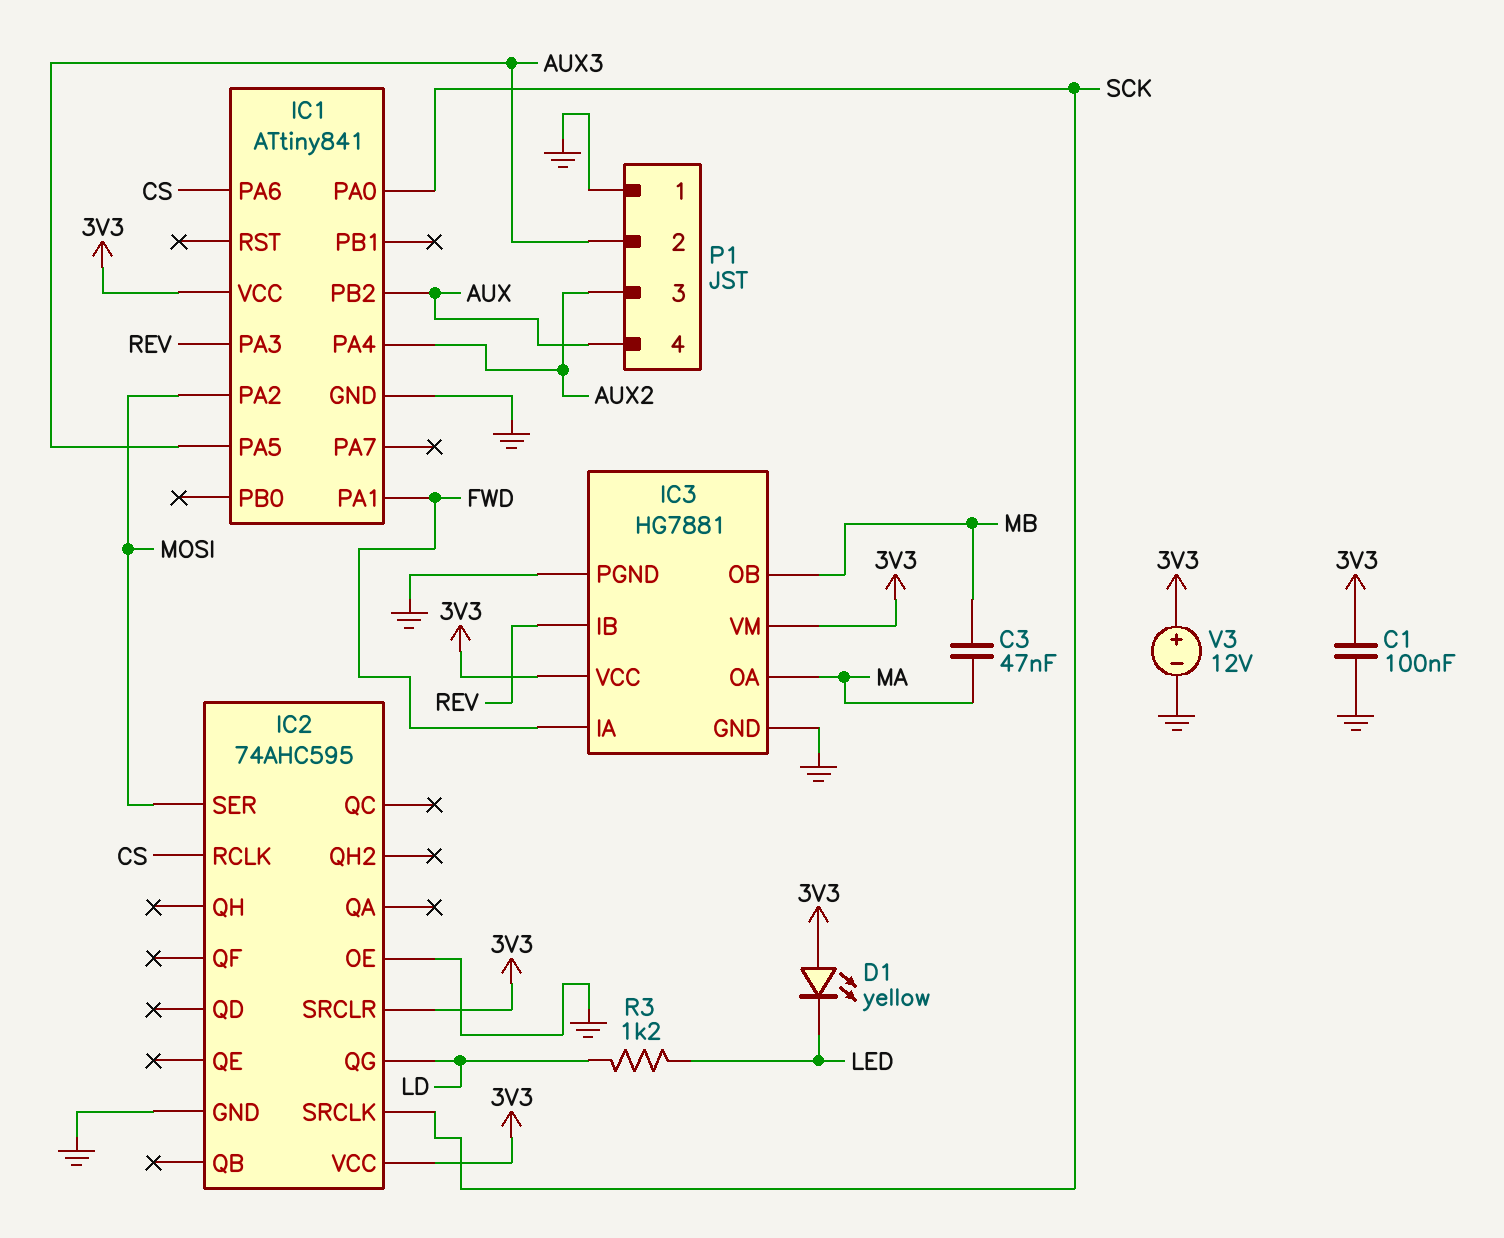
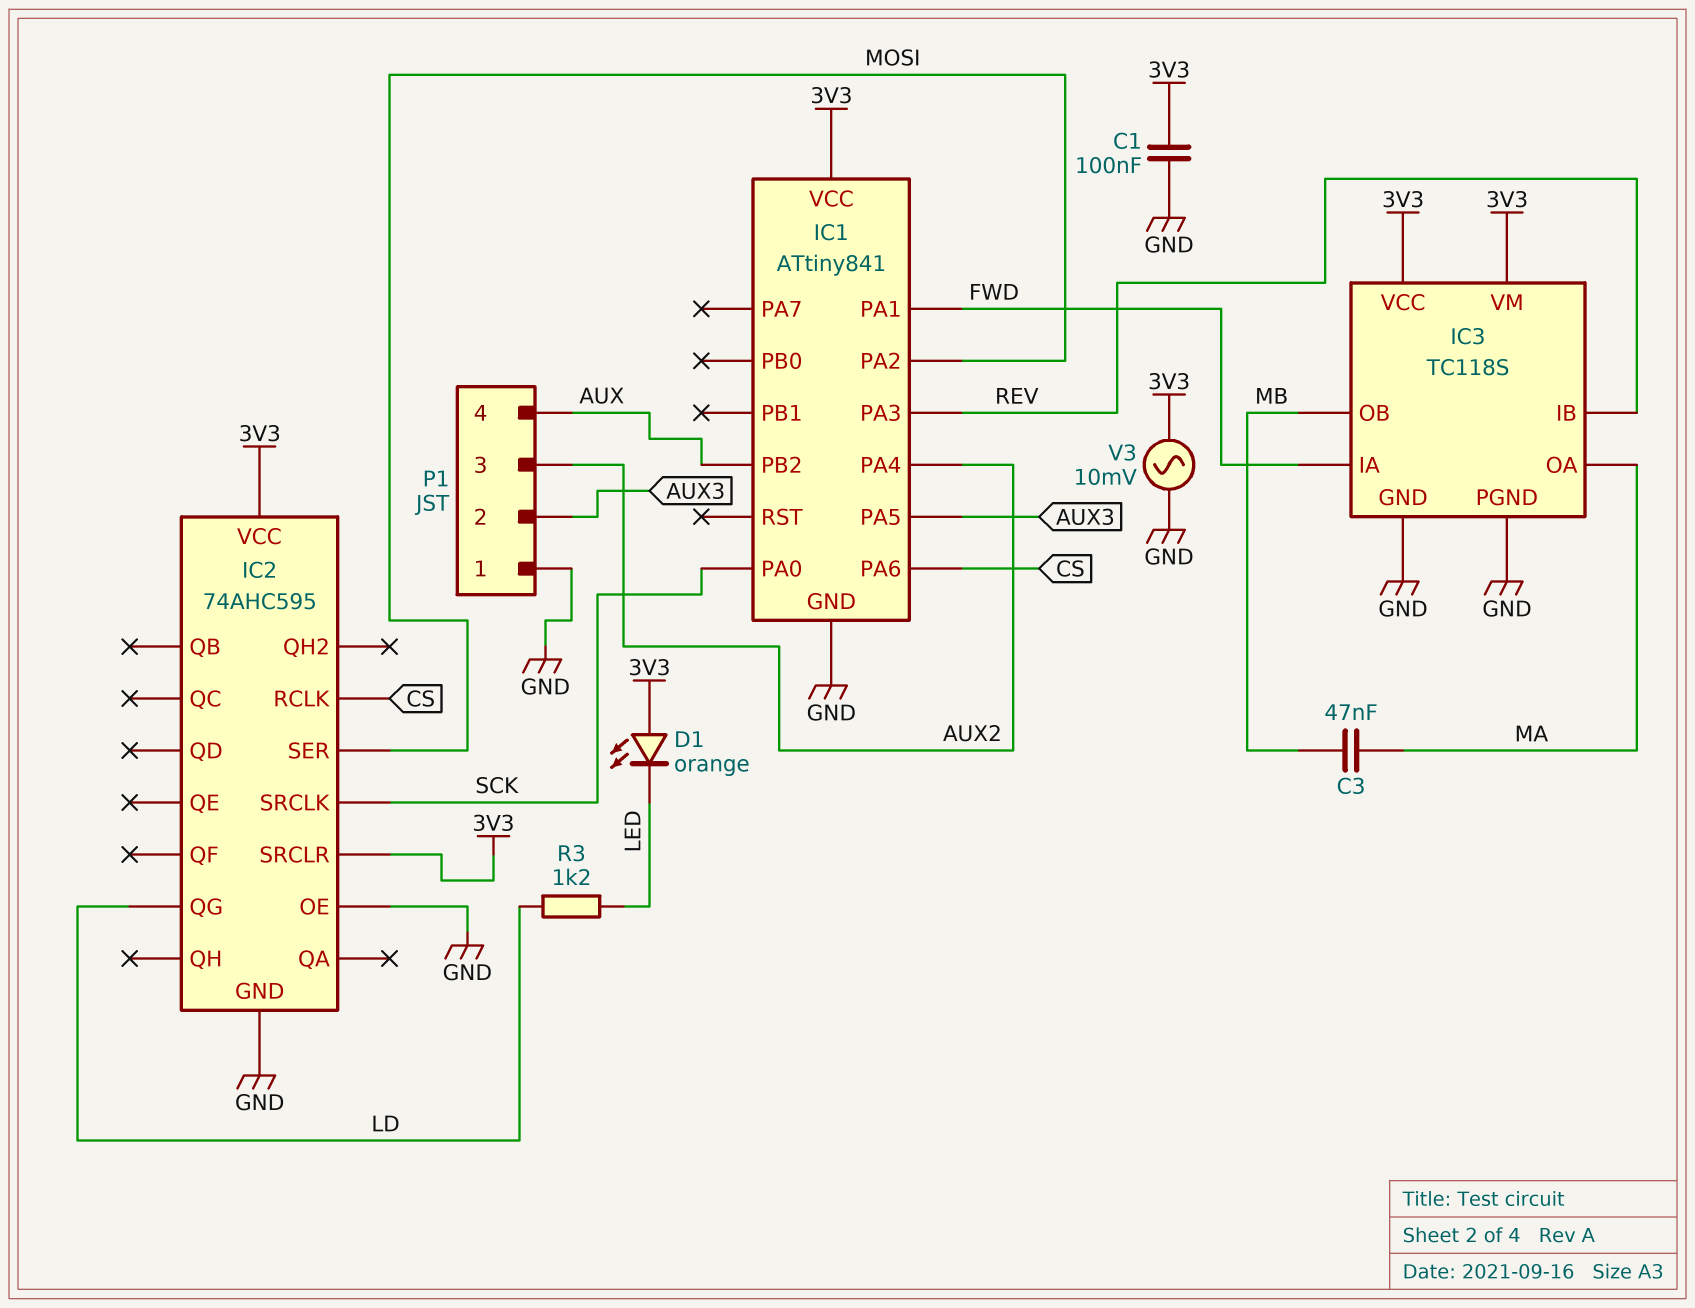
D1: LED yellow (A 3V3, K LED) -> LED orange (A 3V3, K LED)
IC3: HG7881 -> TC118S
V3: 12V (plus 3V3, minus GND) -> AC 10mV (3V3, GND)

